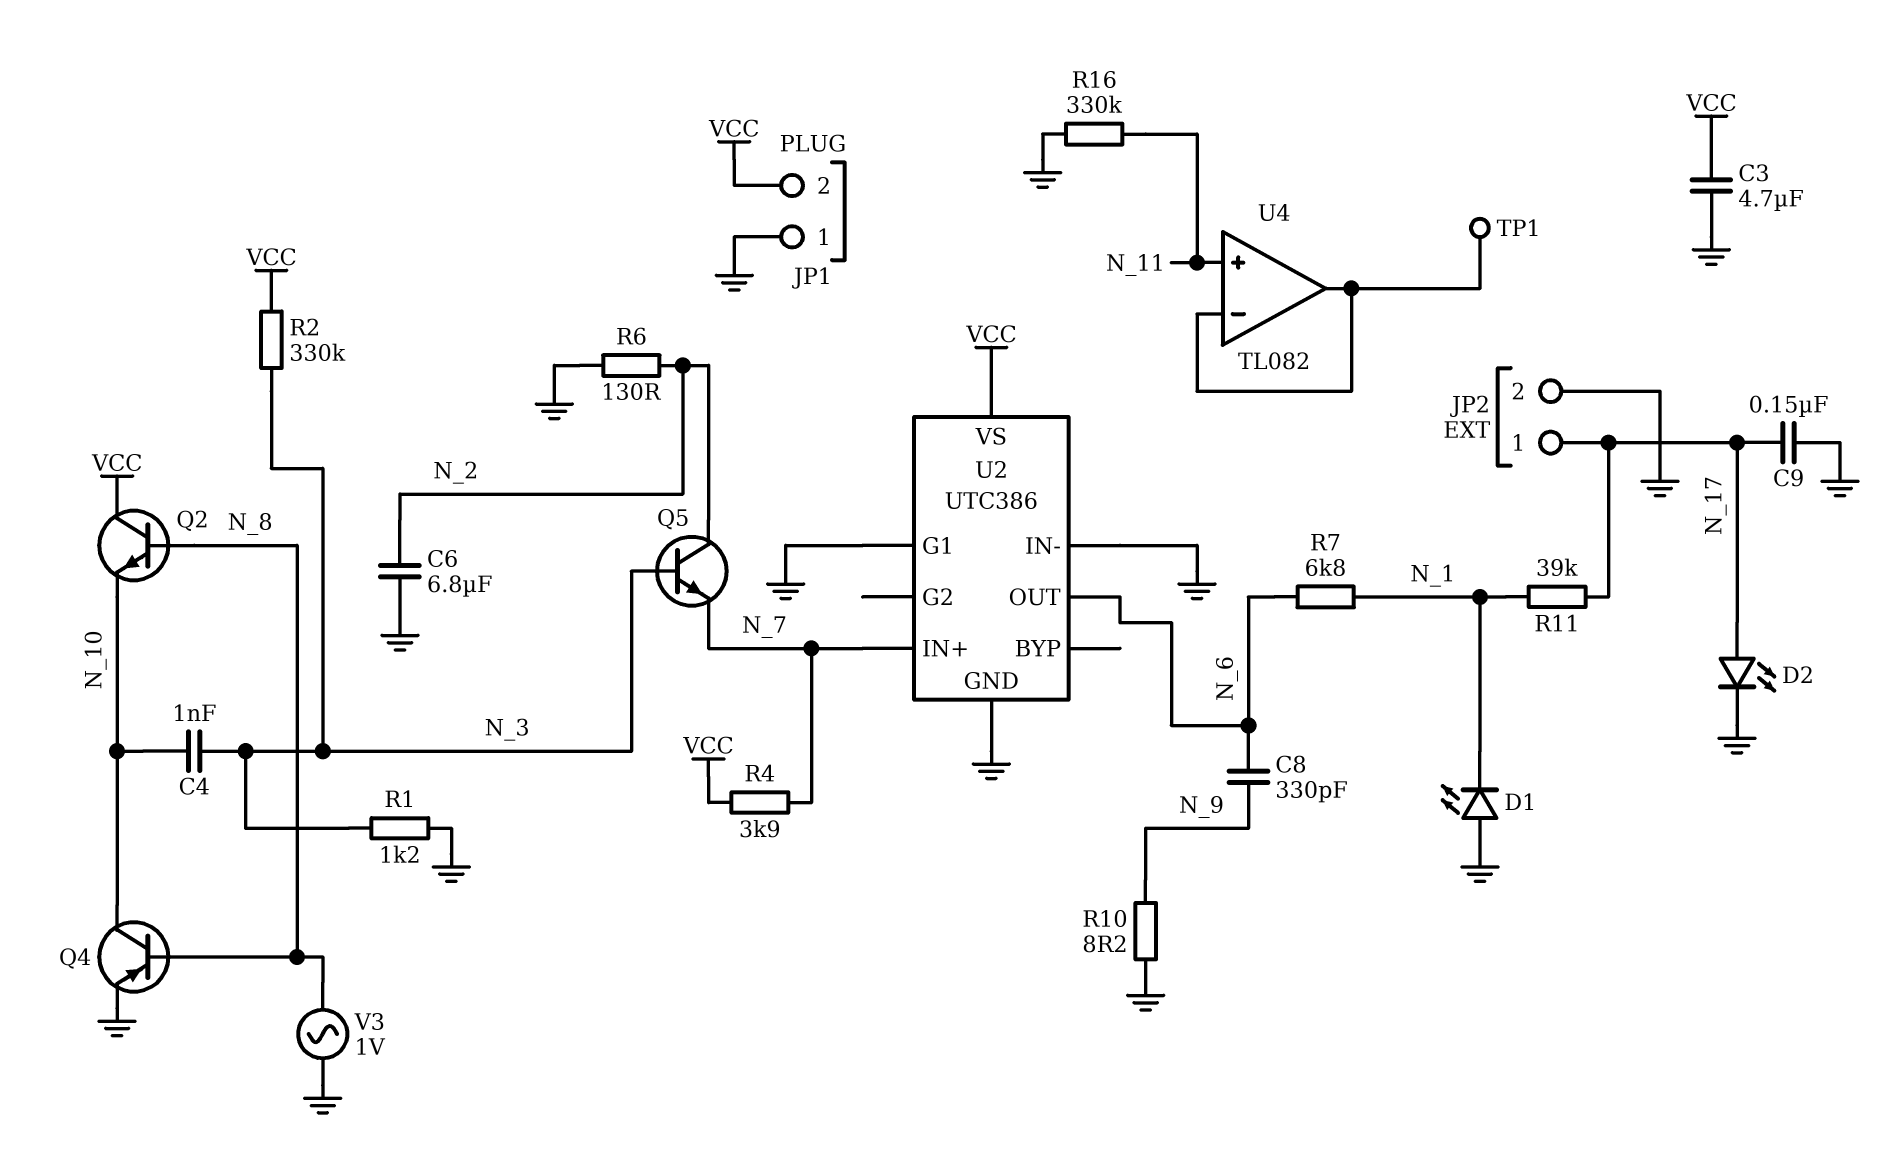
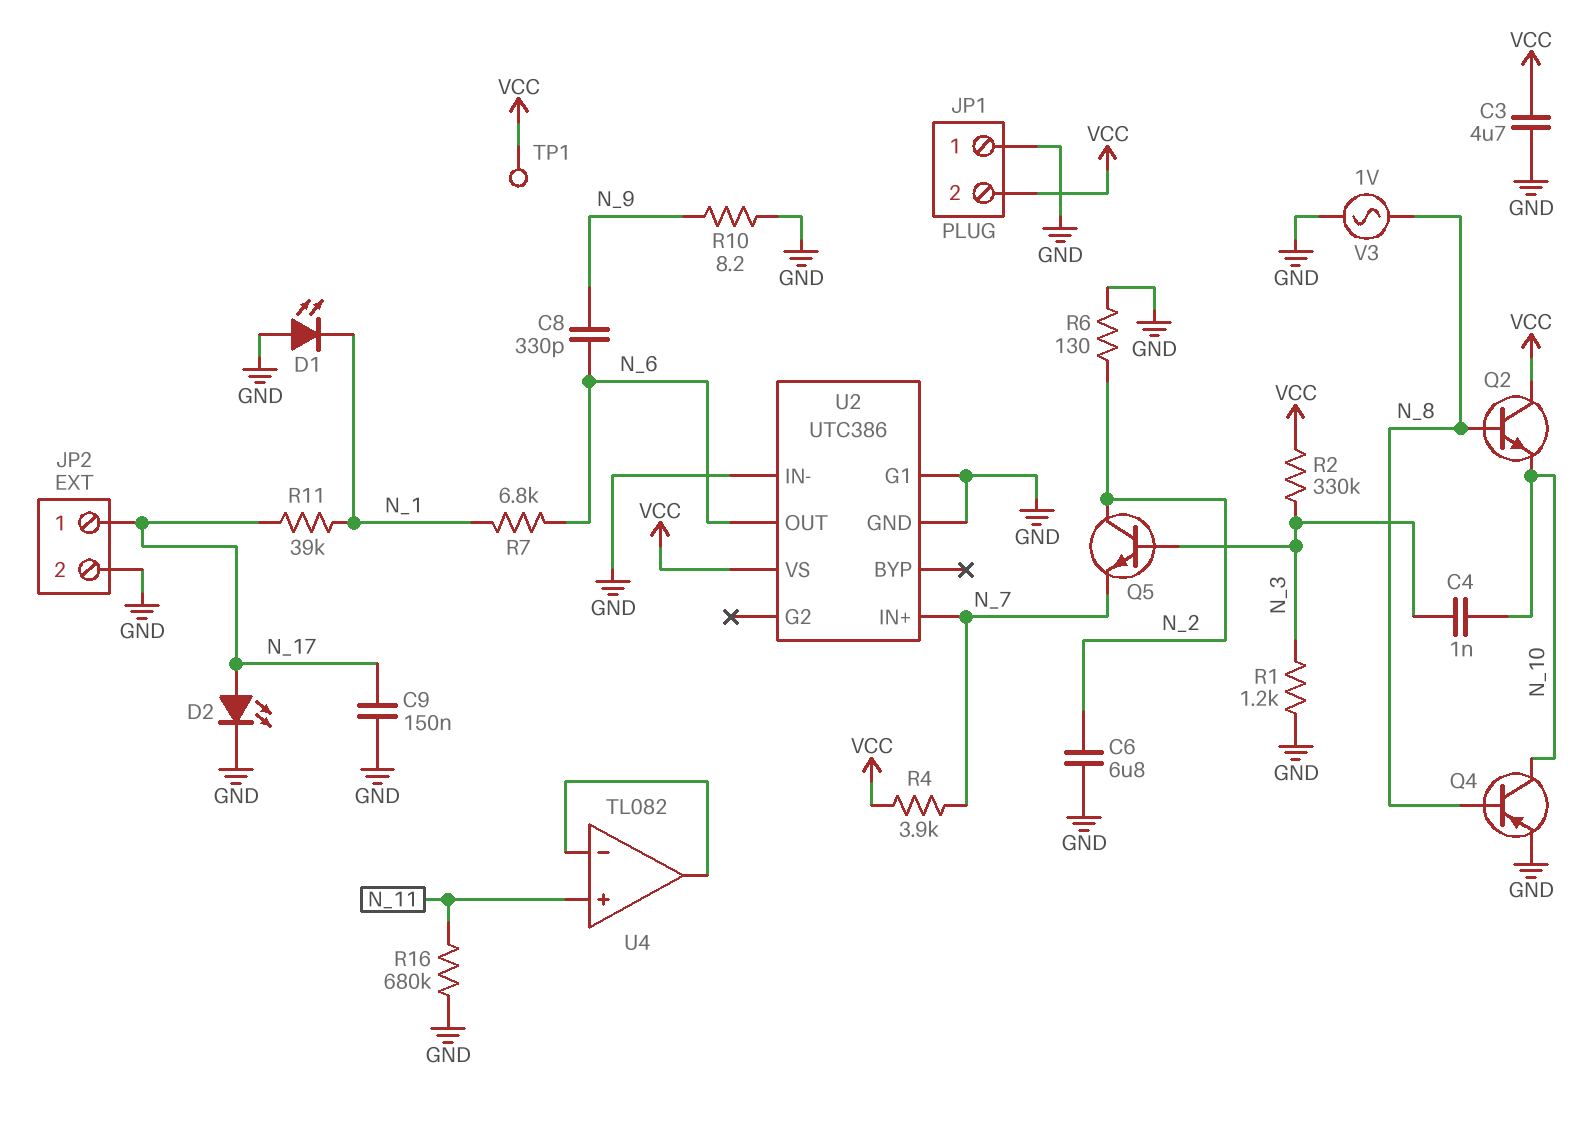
R16: 330k (GND, N_11) -> 680k (GND, N_11)
TP1: test point (U4/in-) -> test point (VCC)

